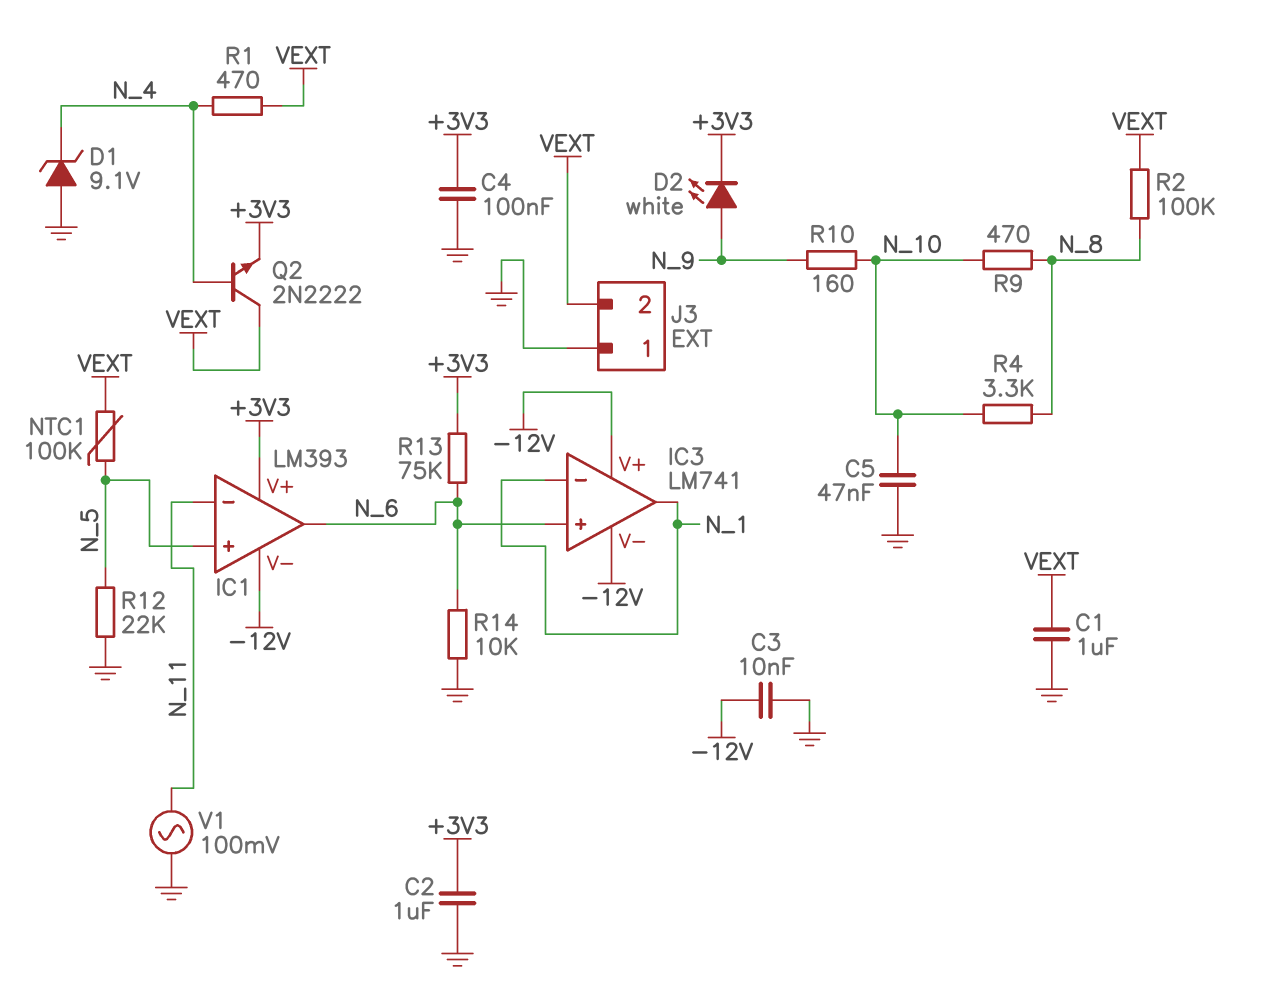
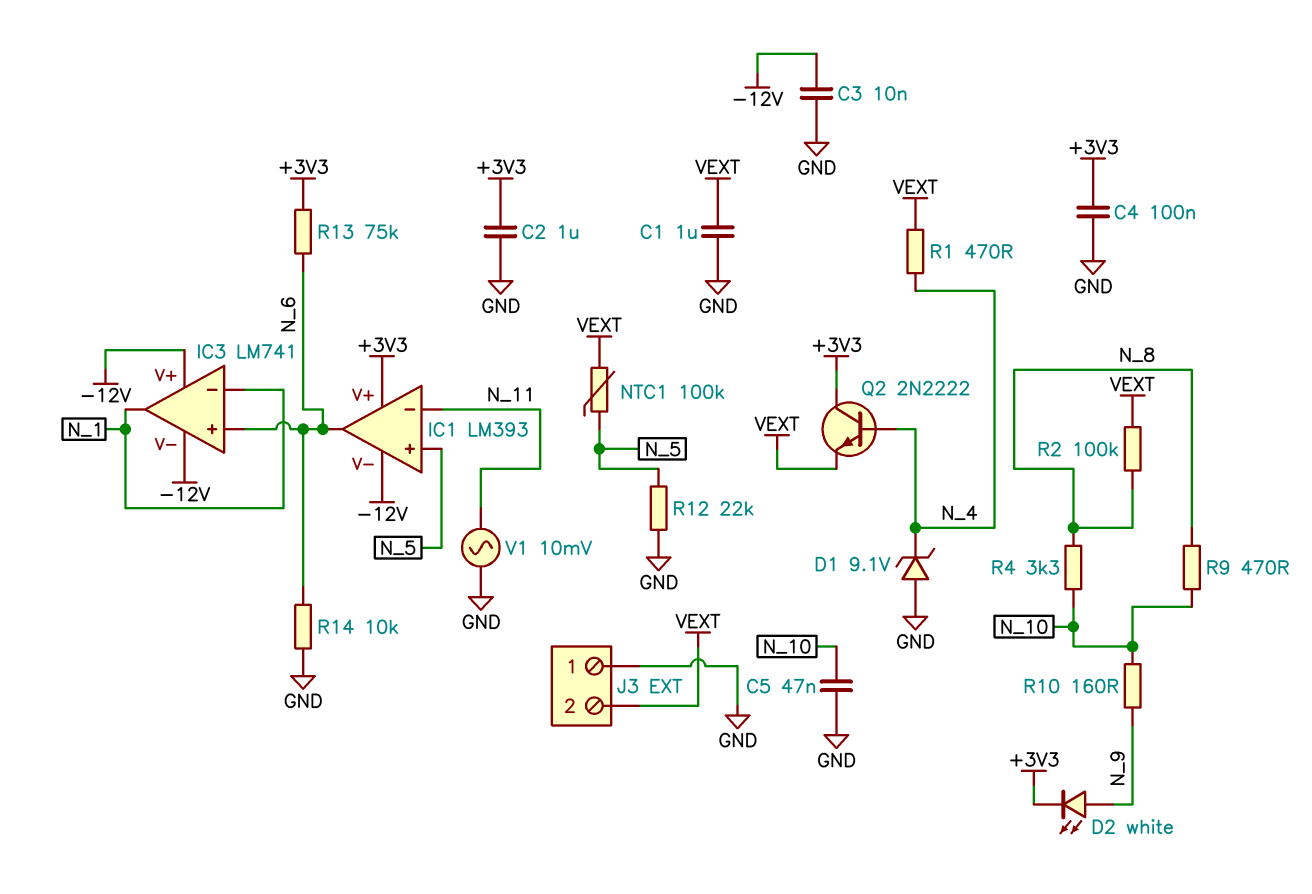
Q2: NPN 2N2222 (B N_4, C VEXT, E +3V3) -> NPN 2N2222 (B N_4, C +3V3, E VEXT)
V1: AC 100mV (GND, N_11) -> AC 10mV (GND, N_11)

